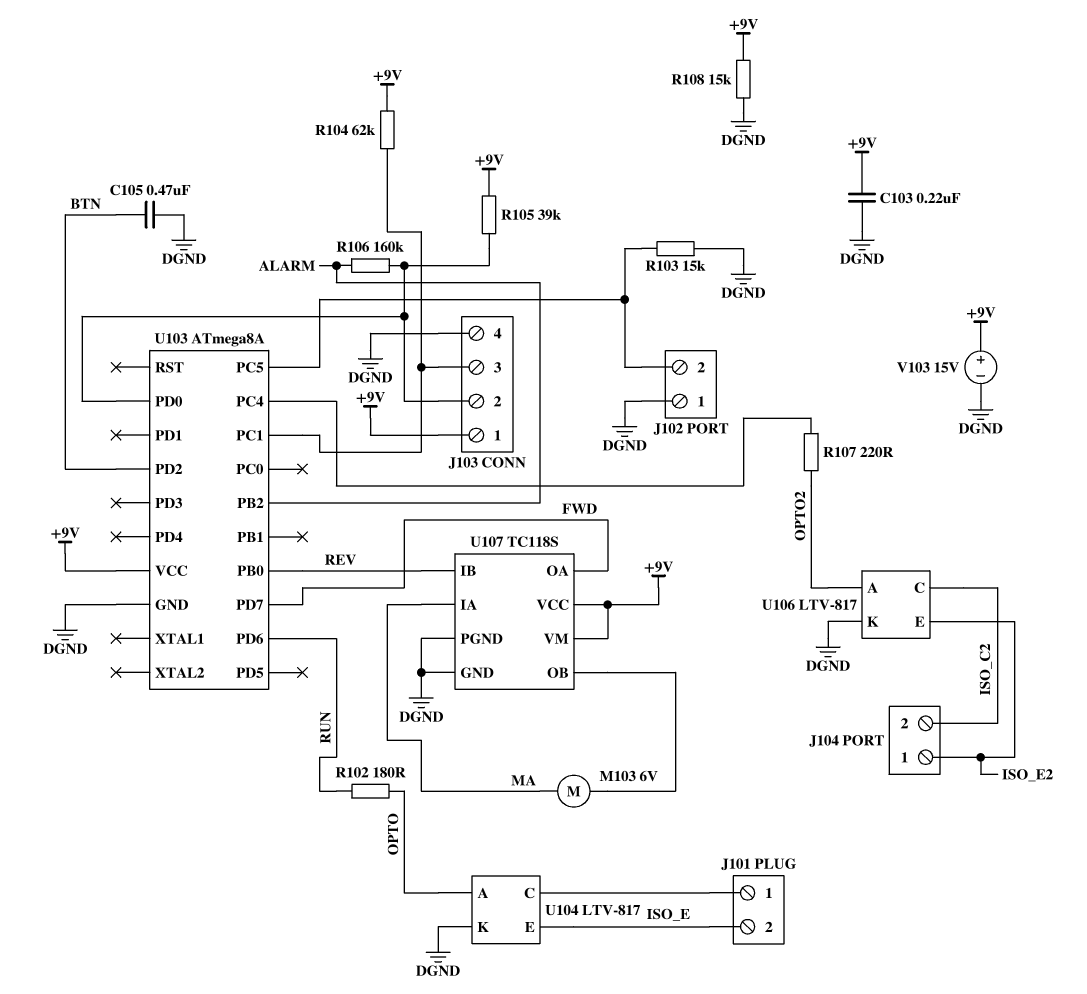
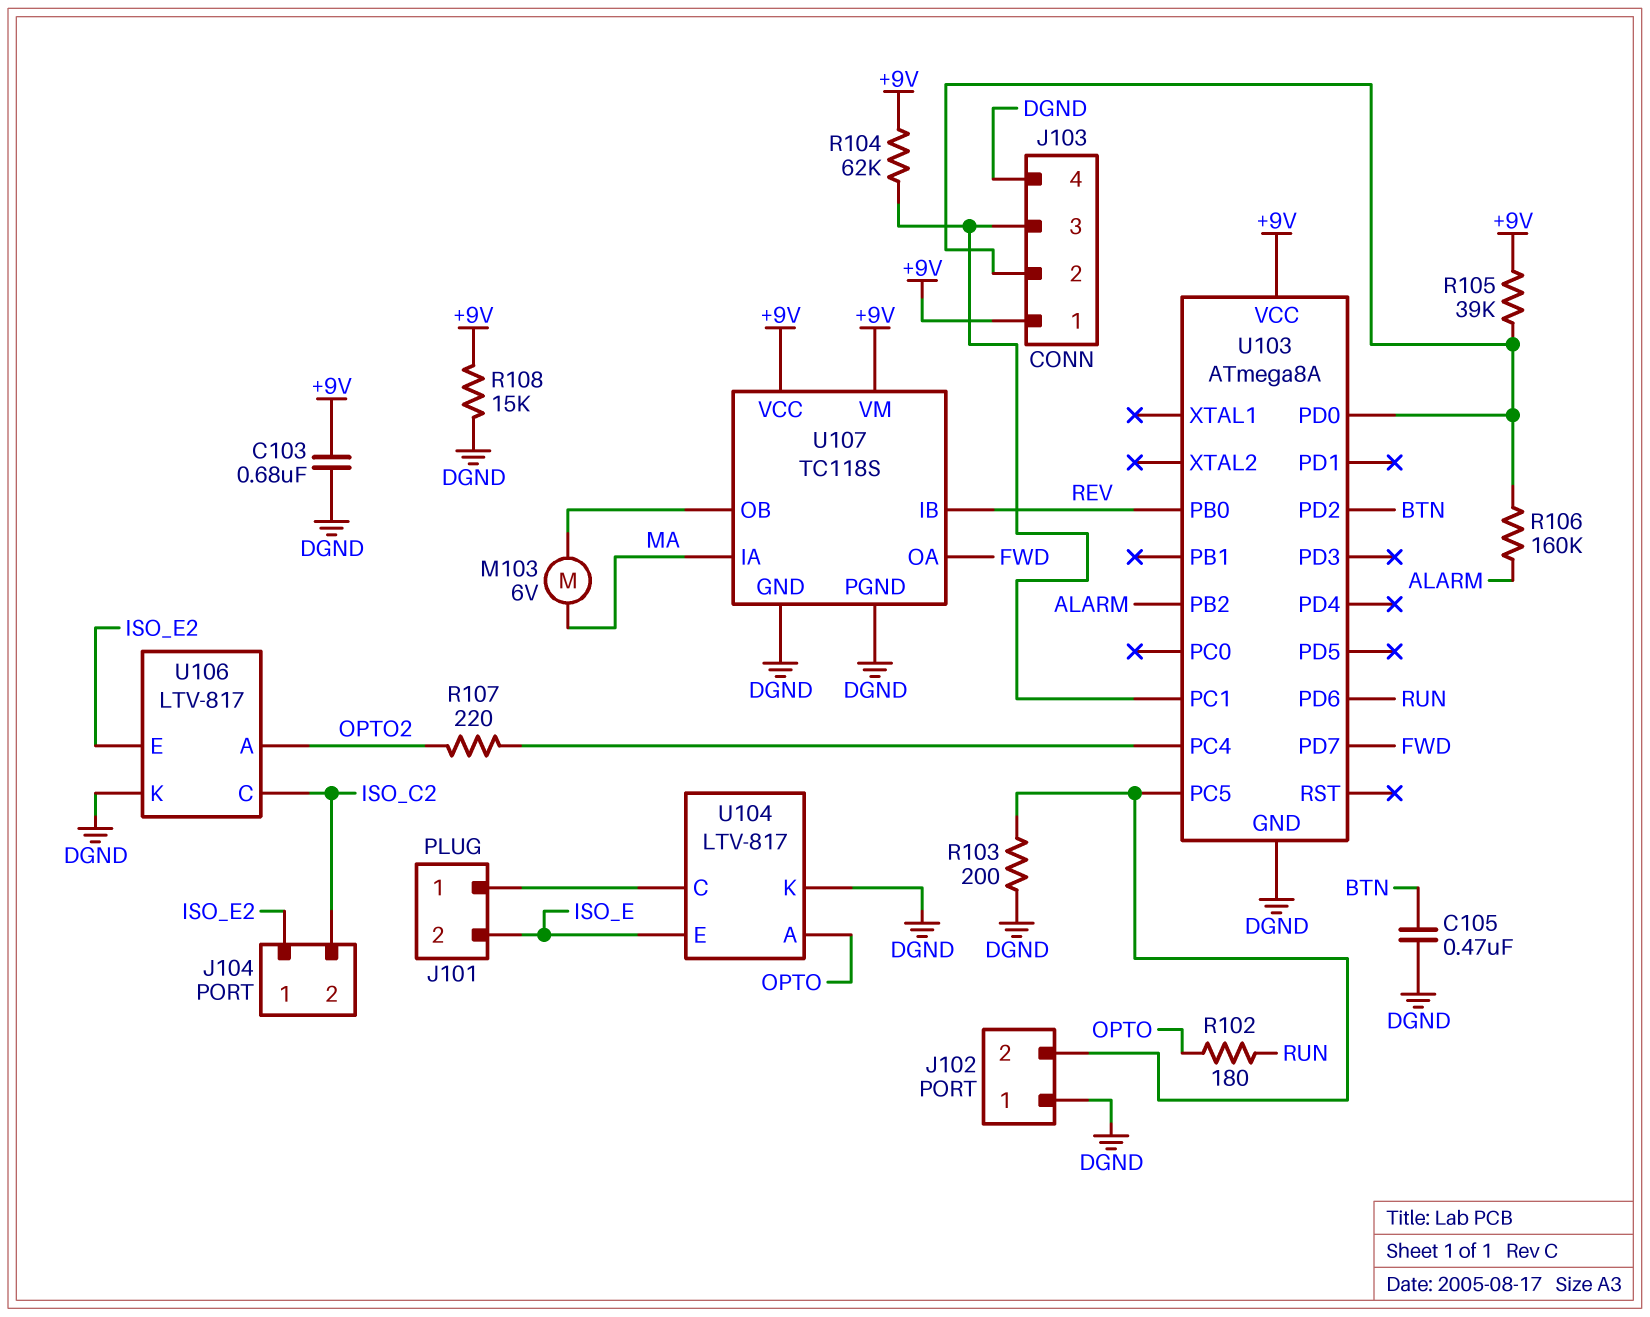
C103: 220nF (+9V, DGND) -> 680nF (+9V, DGND)
R103: 15k (DGND, J102/2) -> 200 (DGND, J102/2)
V103: 15V (plus +9V, minus DGND) -> none

